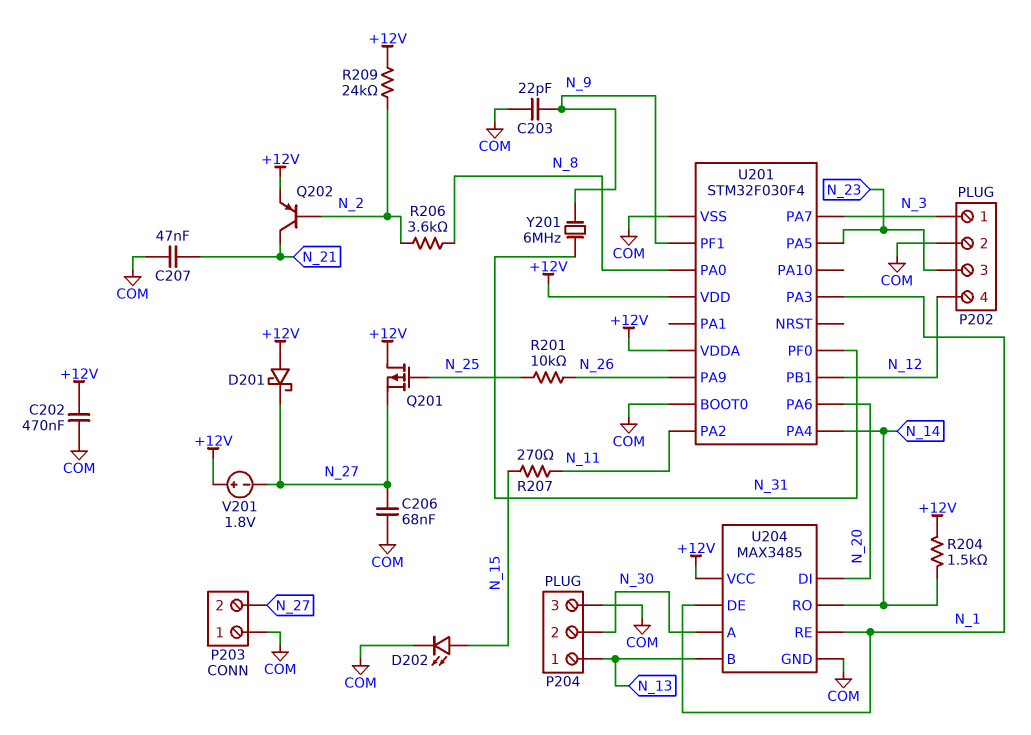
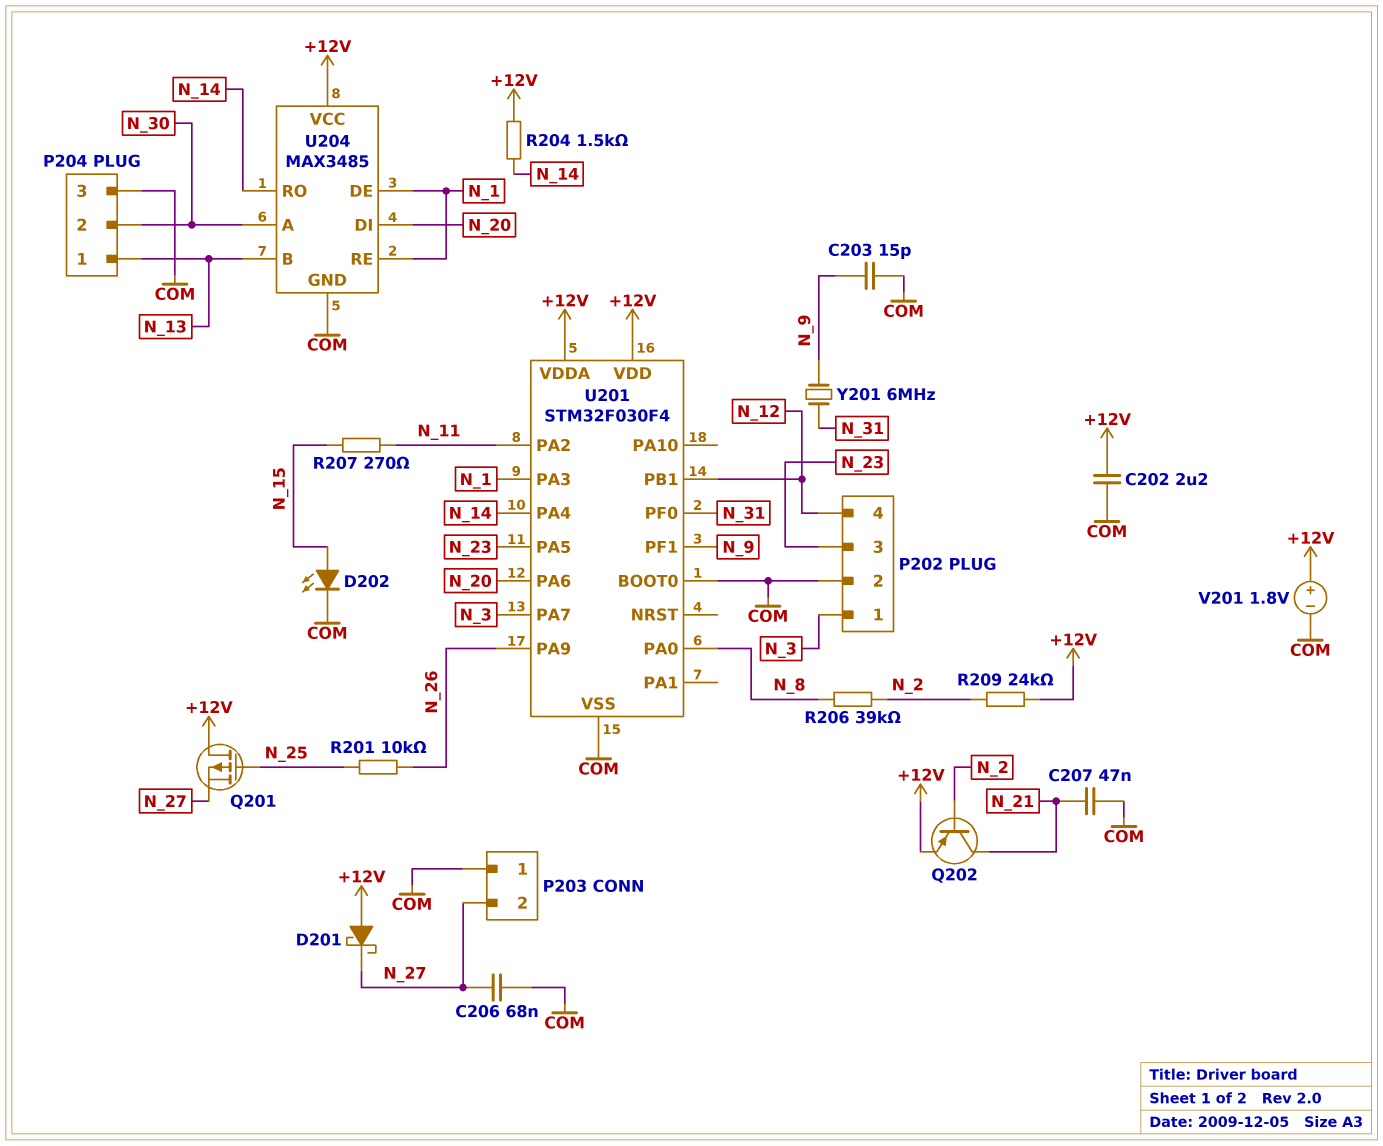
C202: 470nF (+12V, COM) -> 2.2uF (+12V, COM)
C203: 22pF (COM, N_9) -> 15pF (COM, N_9)
R206: 3.6k (N_2, N_8) -> 39k (N_2, N_8)
V201: 1.8V (plus +12V, minus N_27) -> 1.8V (plus +12V, minus COM)

